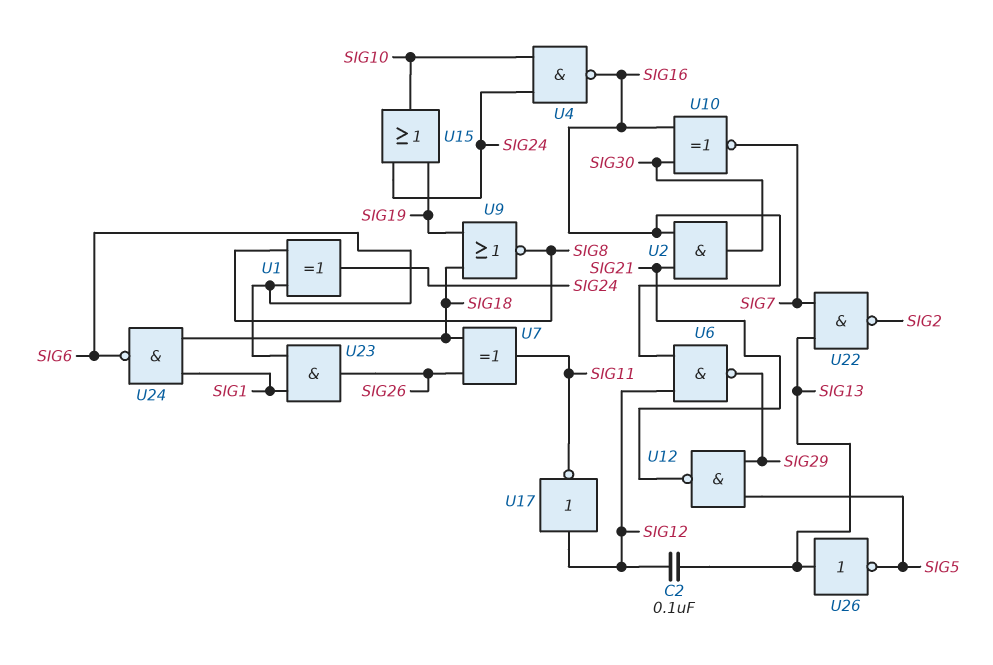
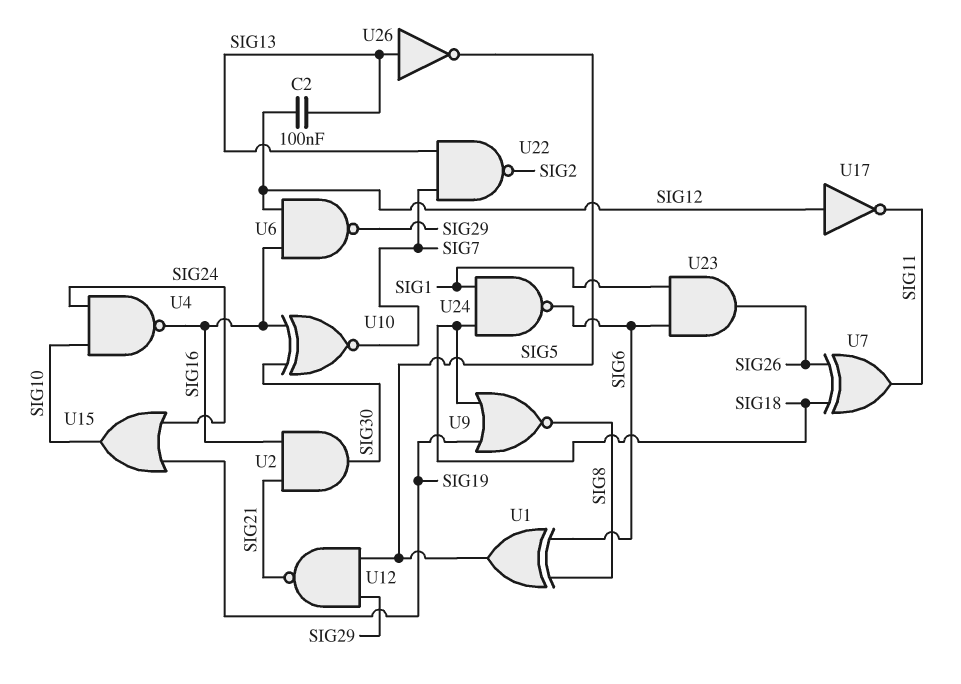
U1: XOR (in SIG6, in SIG8, out SIG24) -> XOR (in SIG6, in SIG8, out SIG5)

